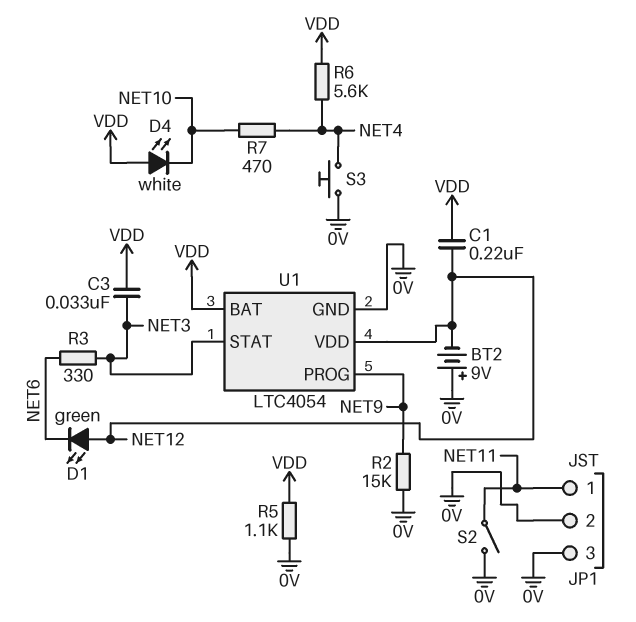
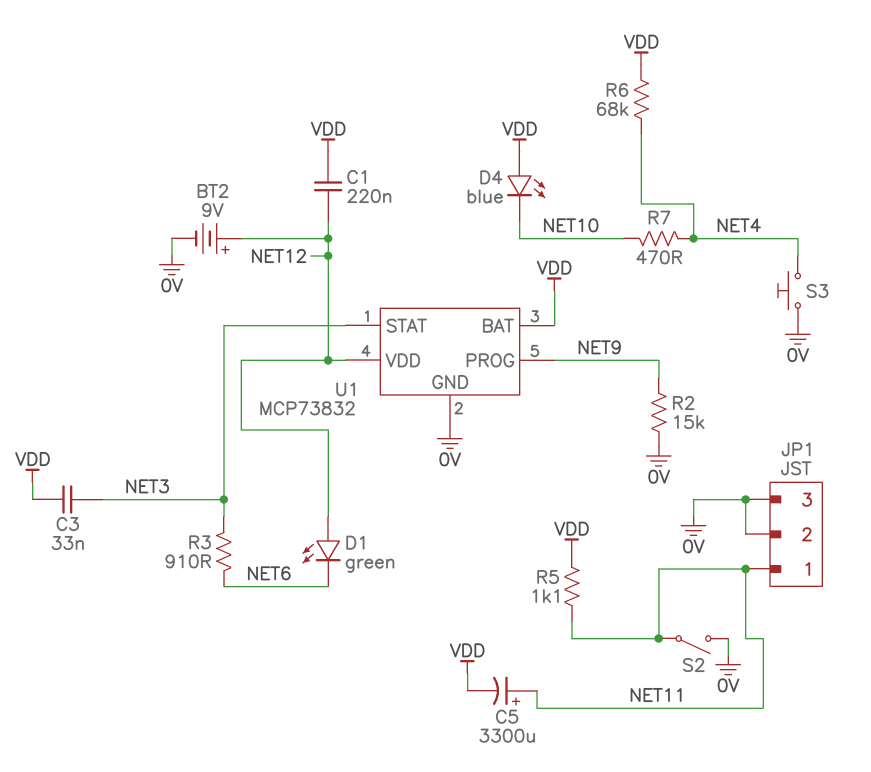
BT2: 9V (plus 0V, minus NET12) -> 9V (plus NET12, minus 0V)
C5: none -> 3300uF (plus NET11, minus VDD)
D4: LED white (A VDD, K NET10) -> LED blue (A VDD, K NET10)
R3: 330 (NET3, NET6) -> 910 (NET3, NET6)
R5: 1.1k (0V, VDD) -> 1.1k (NET11, VDD)
R6: 5.6k (NET4, VDD) -> 68k (NET4, VDD)
U1: LTC4054 -> MCP73832

